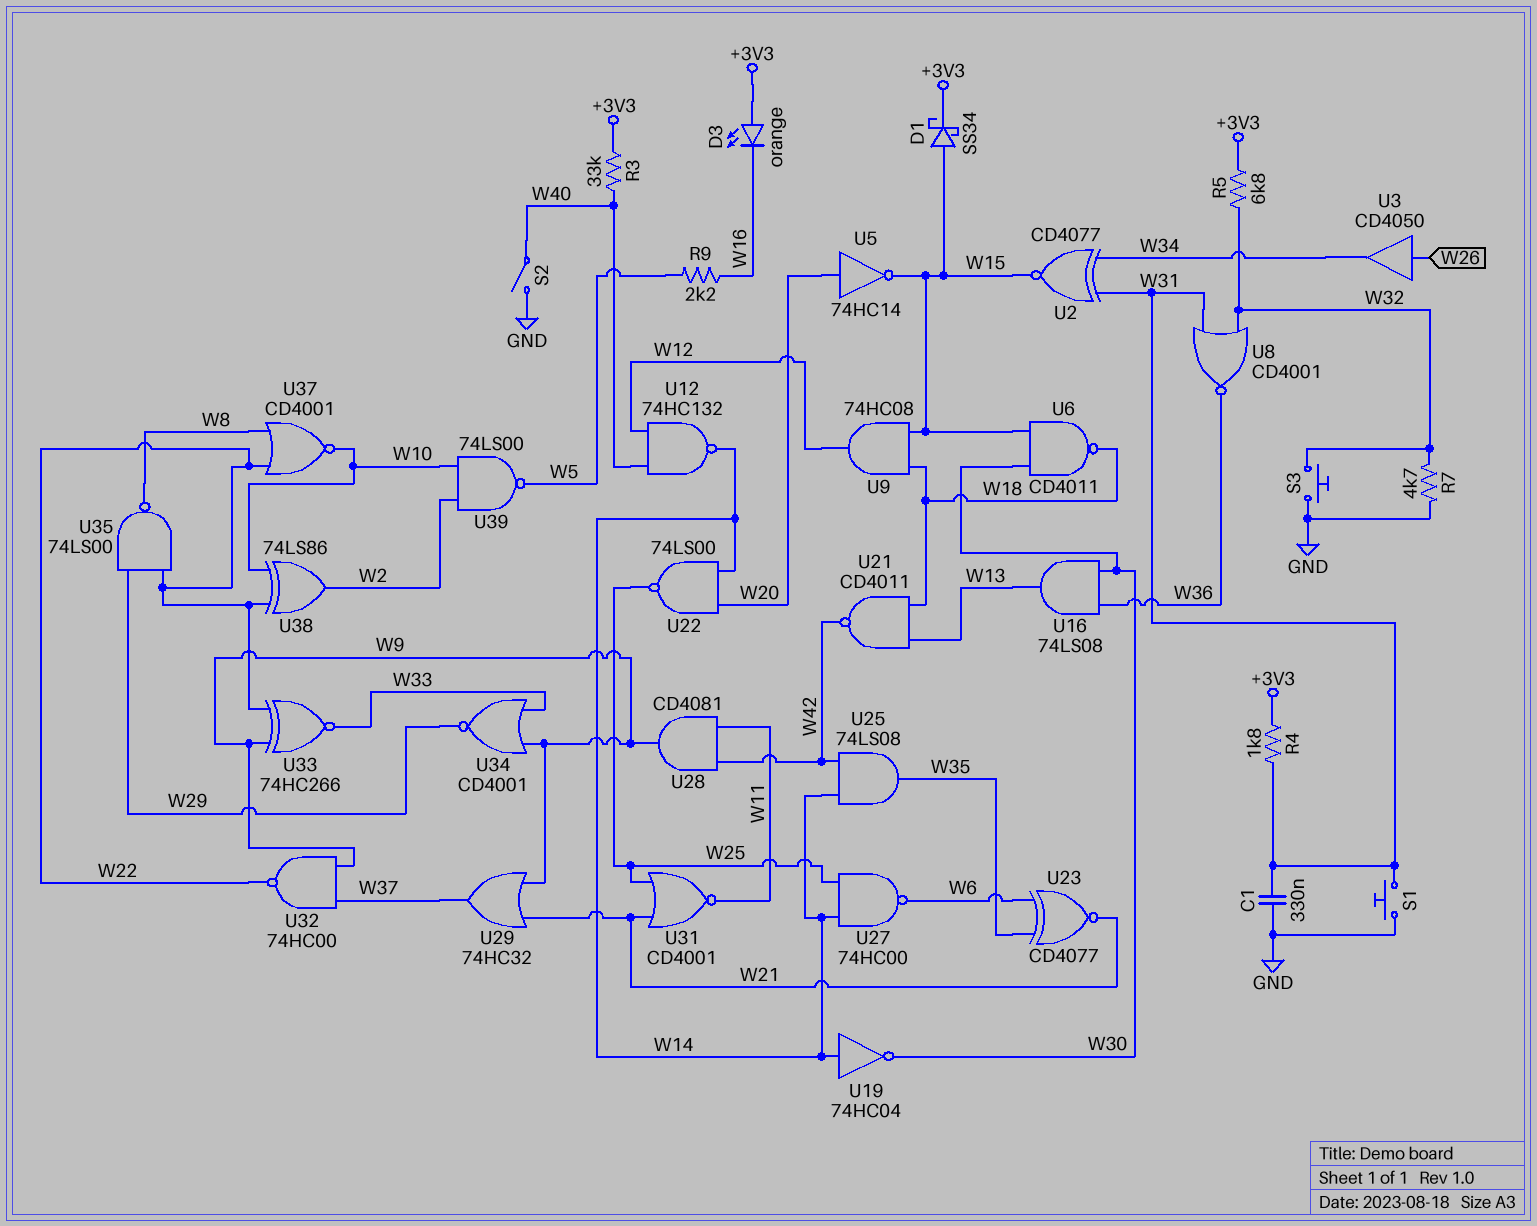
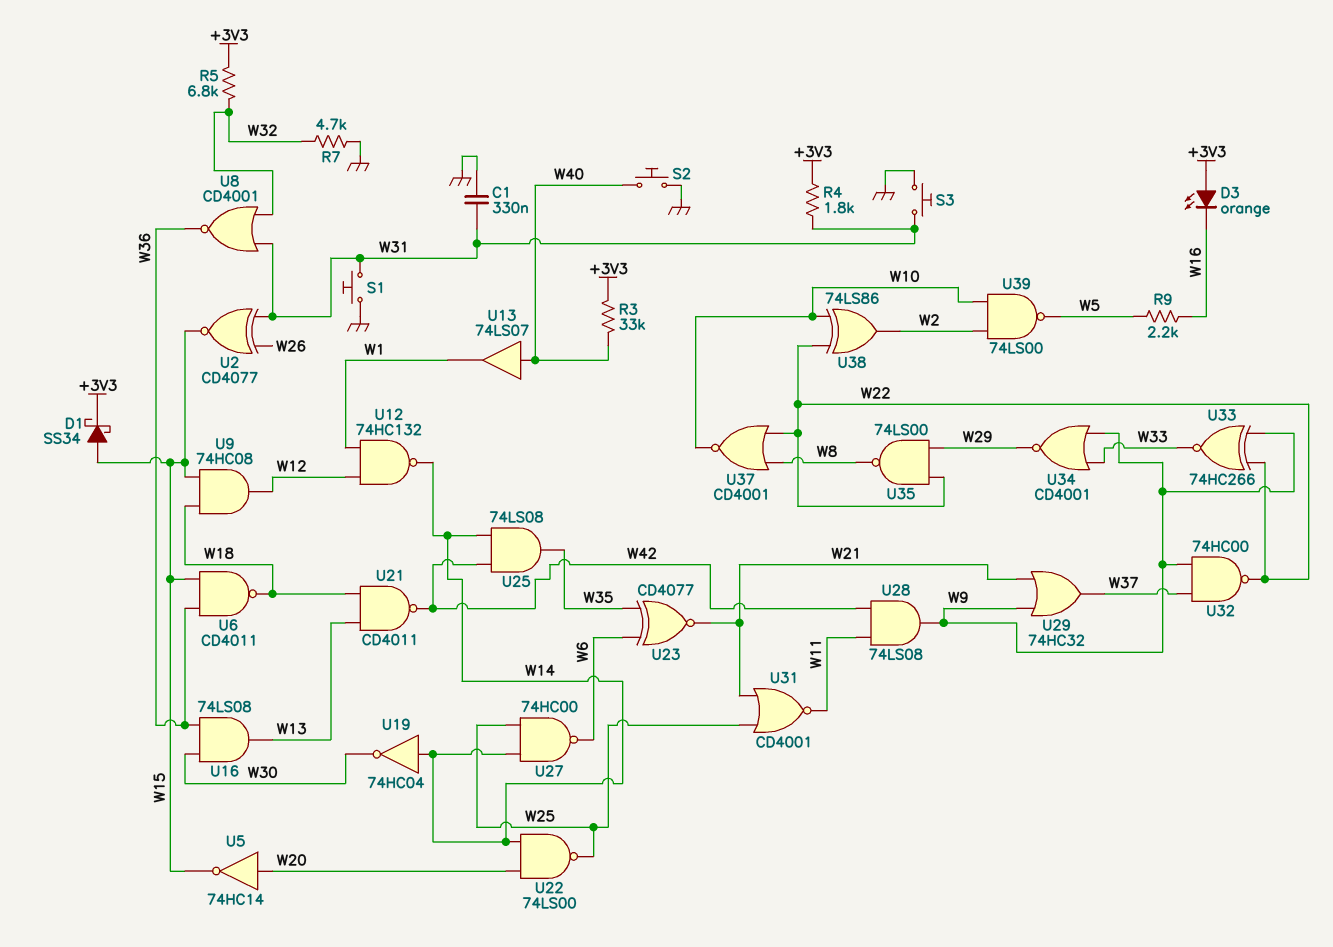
S2: switch (GND, W40) -> button (GND, W40)
S3: button (GND, W32) -> button (GND, W31)
U2: XNOR CD4077 (in W31, in W34, out W15) -> XNOR CD4077 (in W26, in W31, out W15)
U3: buffer CD4050 (in W26, out W34) -> none
U6: NAND CD4011 (in W15, in W30, out W18) -> NAND CD4011 (in W15, in W36, out W18)
U12: NAND 74HC132 (in W12, in W40, out W14) -> NAND 74HC132 (in W1, in W12, out W14)
U13: none -> buffer 74LS07 (in W40, out W1)
U28: AND CD4081 (in W11, in W42, out W9) -> AND 74LS08 (in W11, in W42, out W9)

